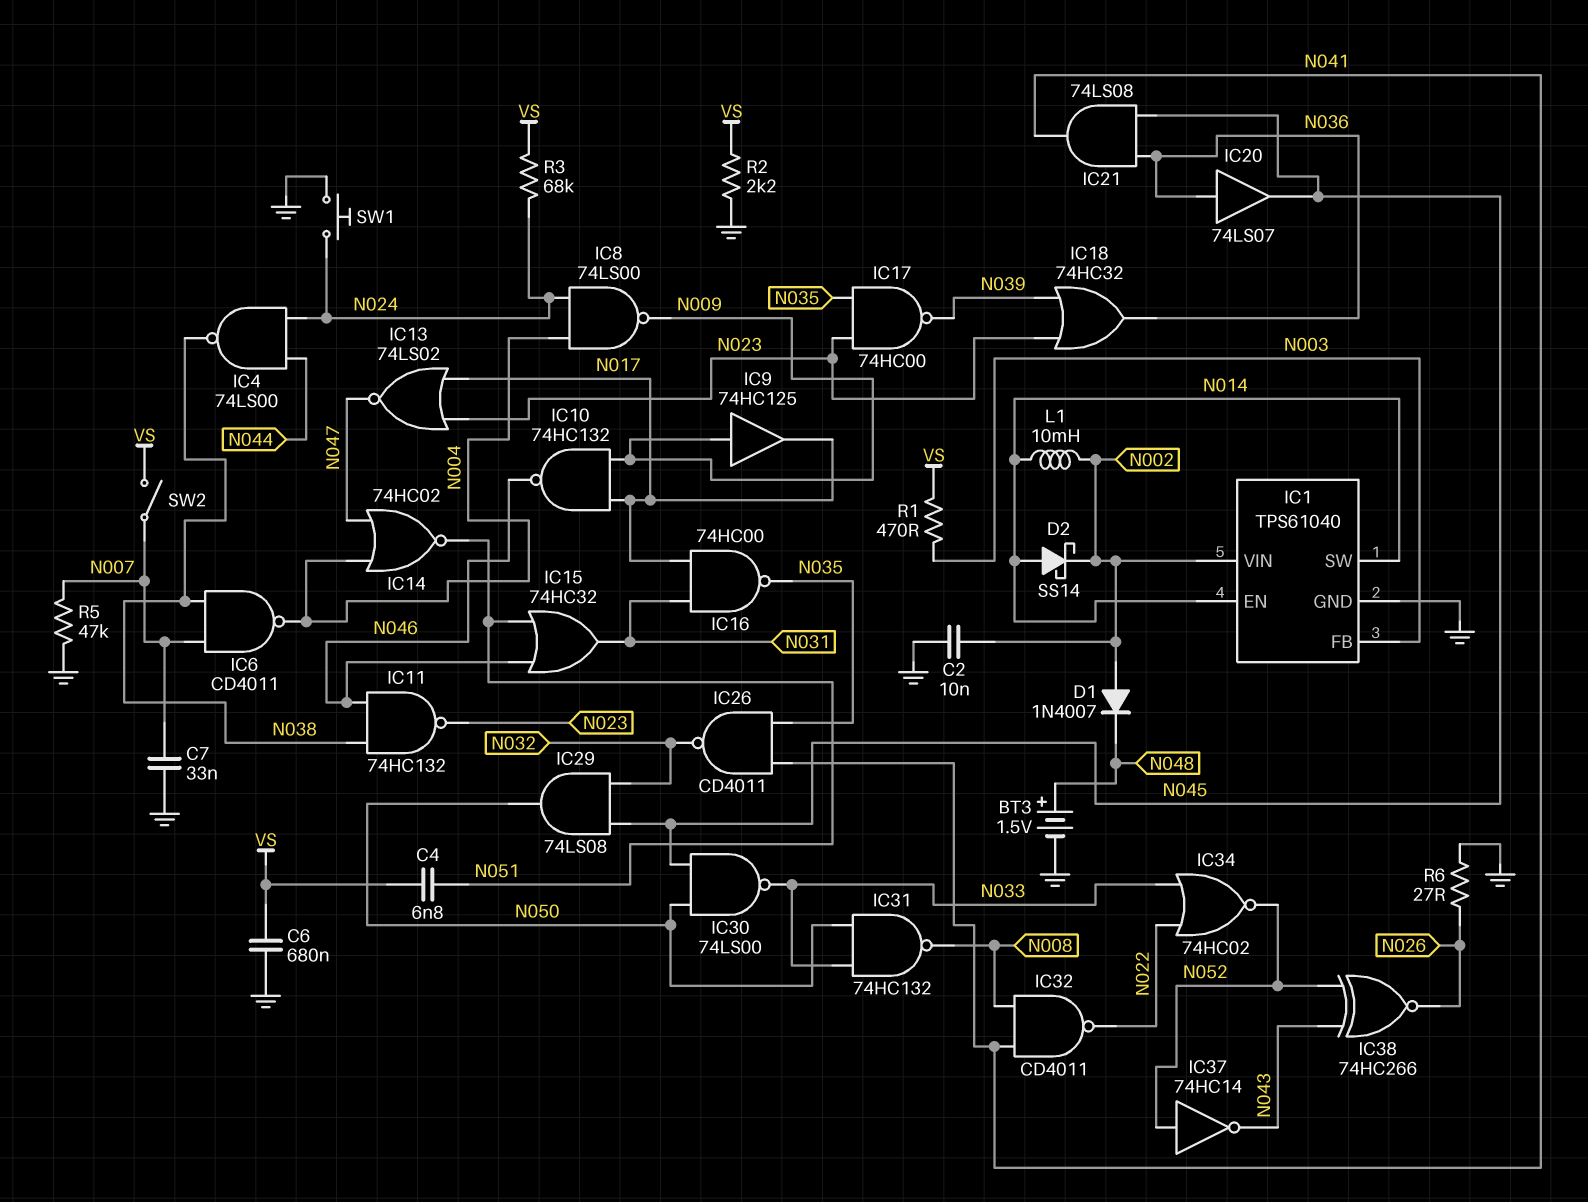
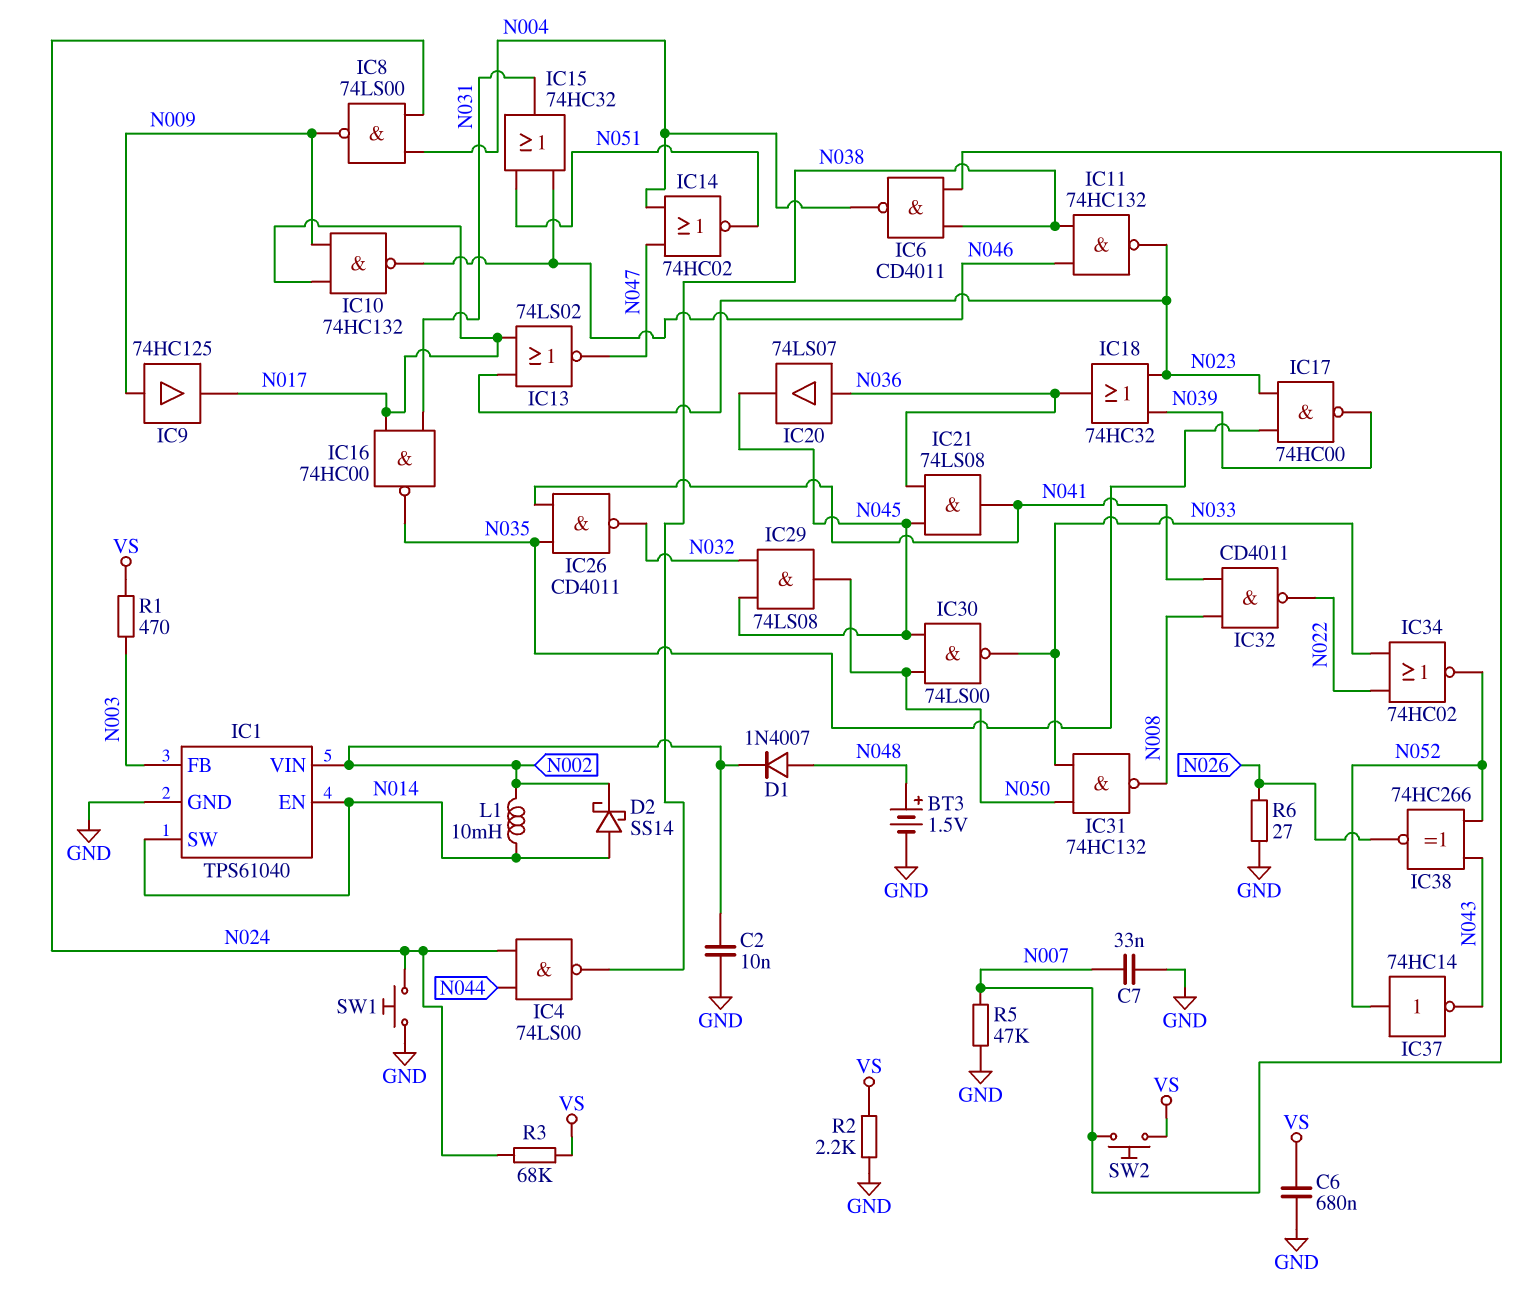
C4: 6.8nF (N051, VS) -> none
D1: diode 1N4007 (A N002, K N048) -> diode 1N4007 (A N048, K N002)
SW2: switch (N007, VS) -> button (N007, VS)

